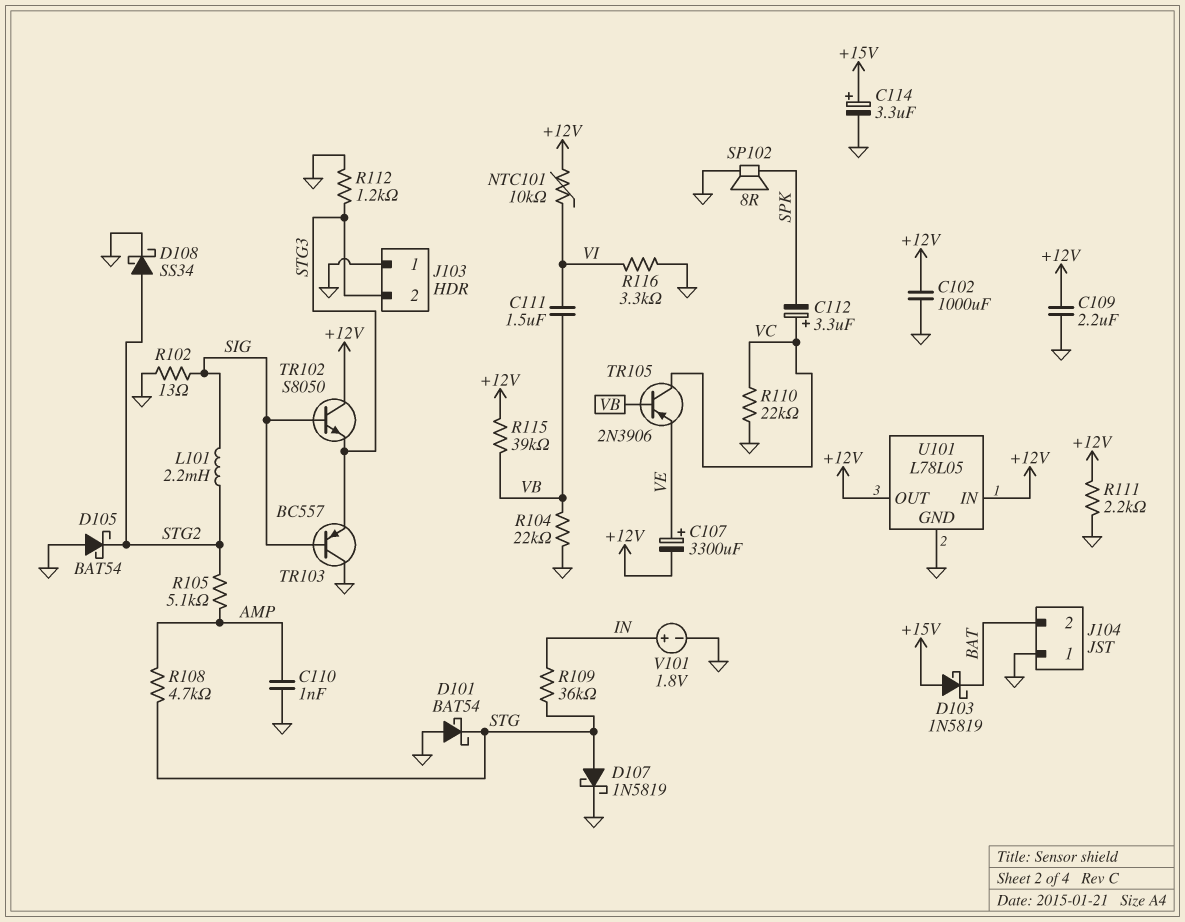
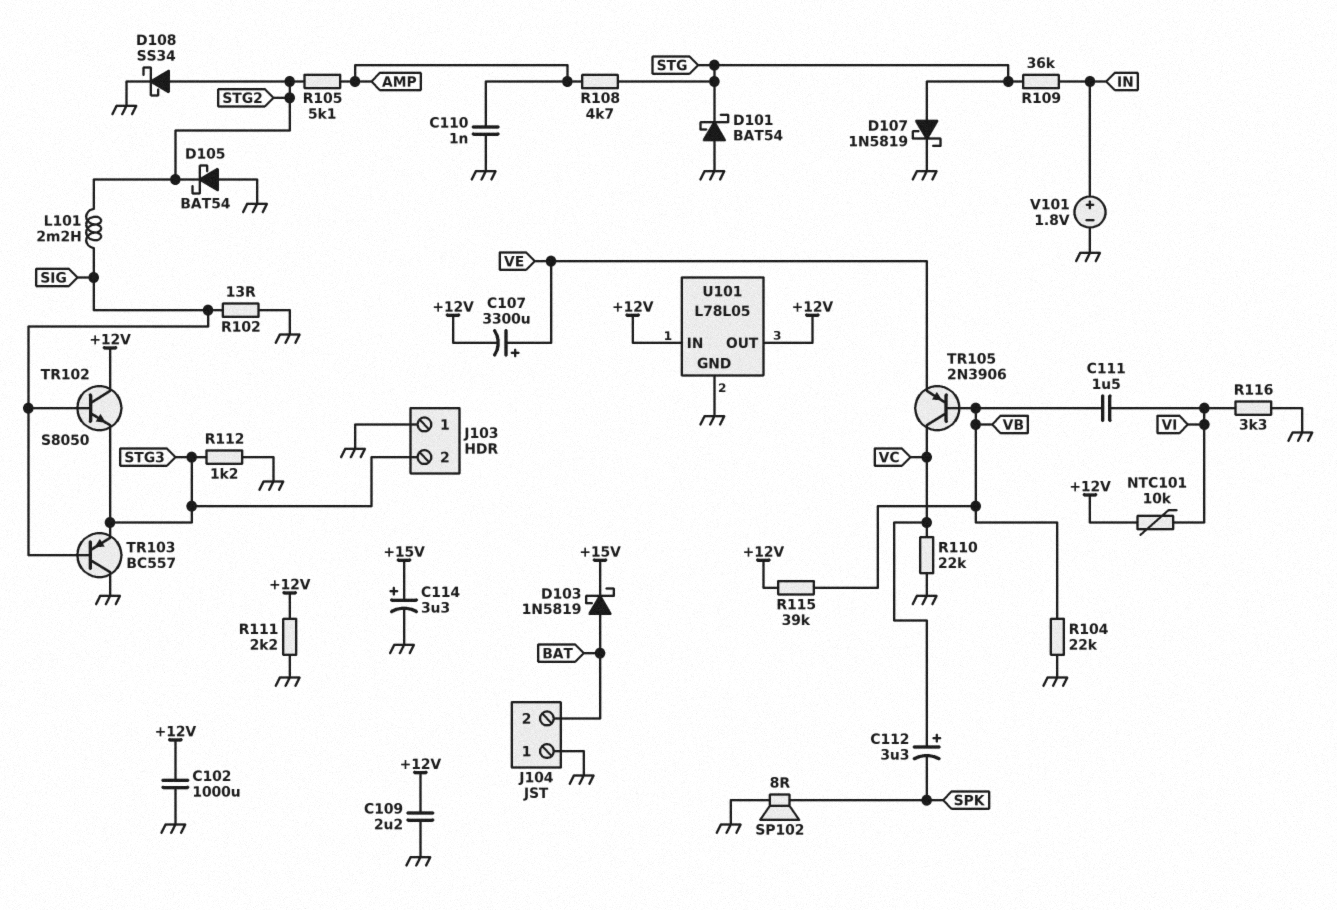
D103: schottky 1N5819 (A +15V, K BAT) -> schottky 1N5819 (A BAT, K +15V)

